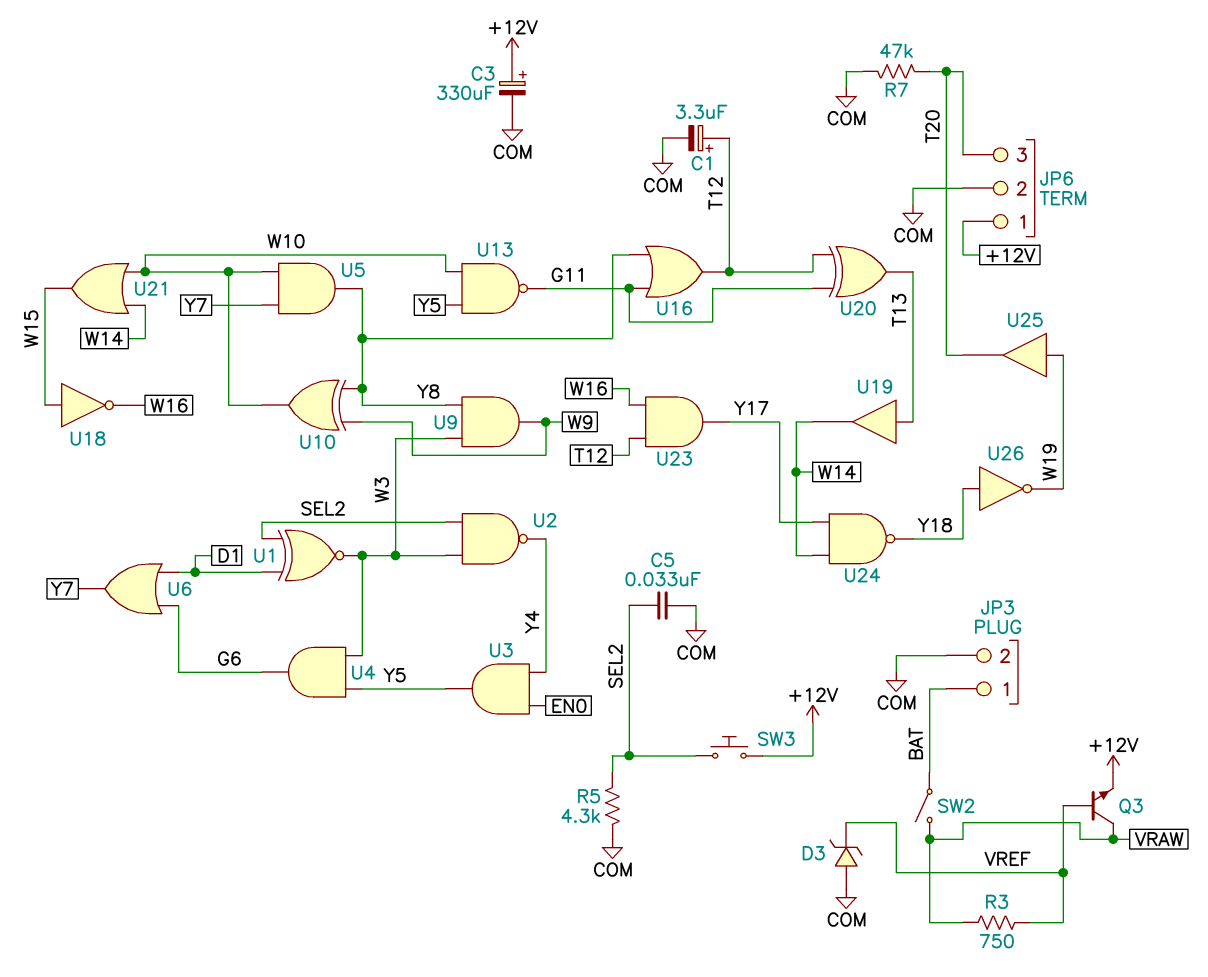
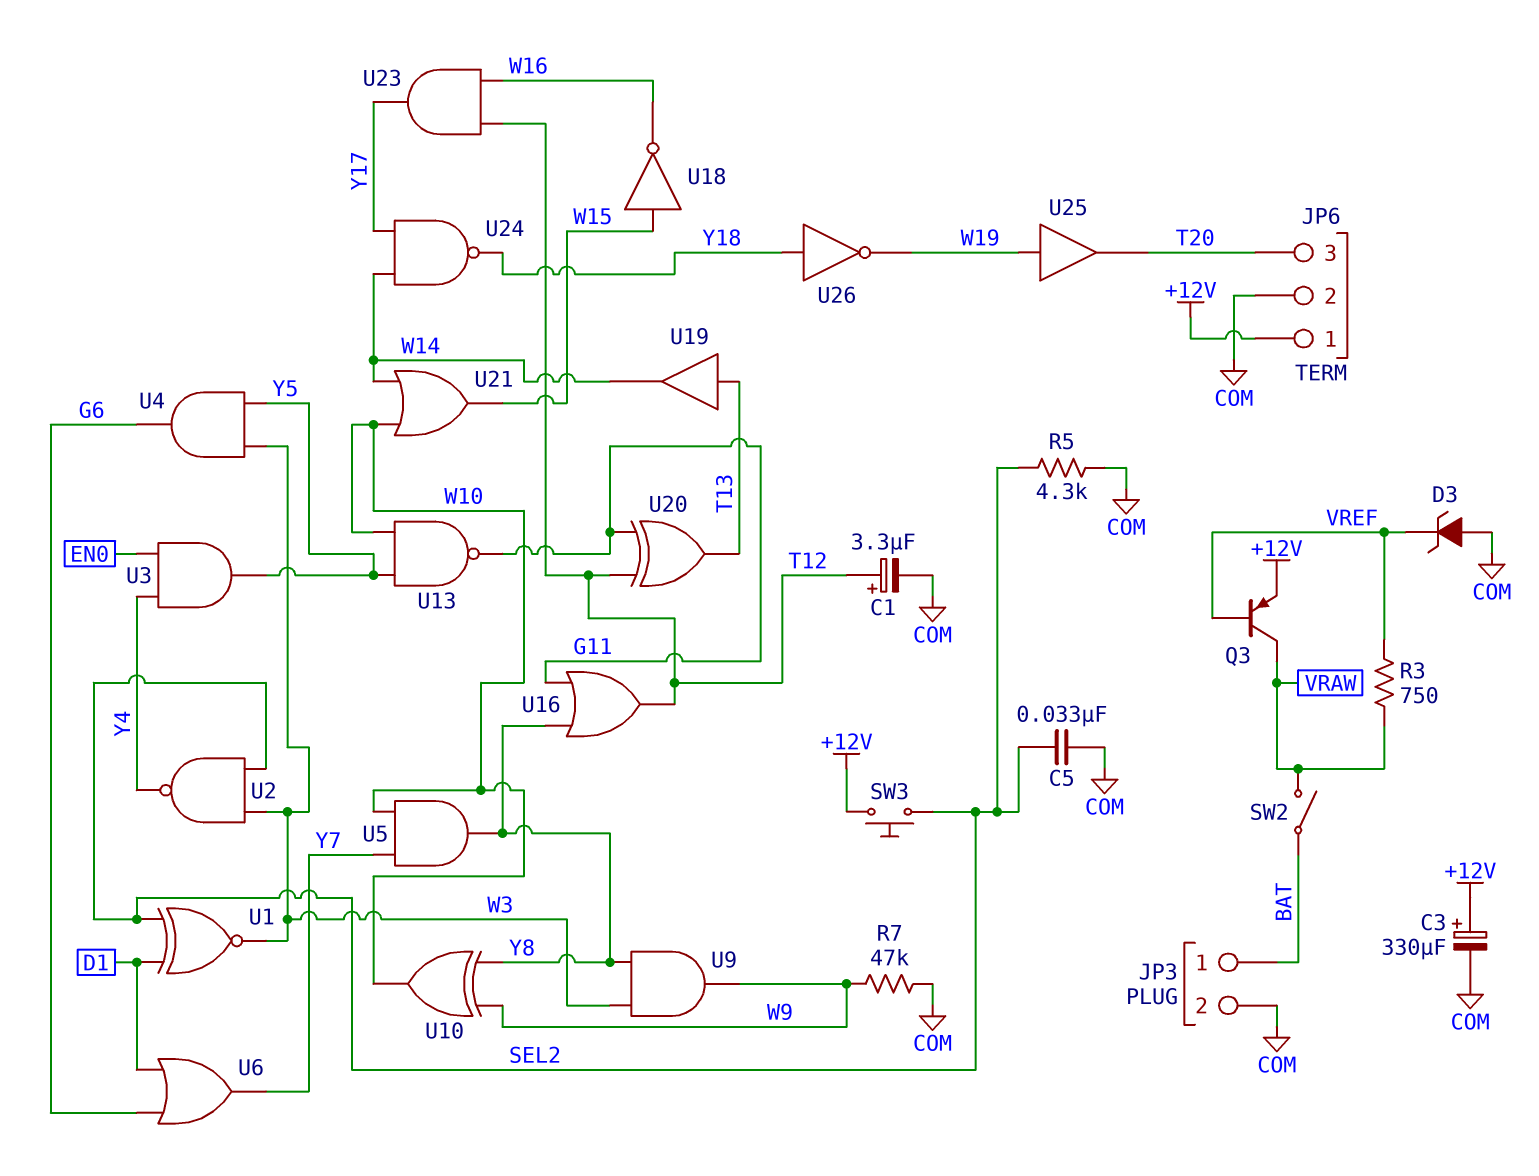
Q3: NPN (B VREF, C VRAW, E +12V) -> PNP (B VREF, C VRAW, E +12V)
R7: 47k (COM, T20) -> 47k (COM, W9)

